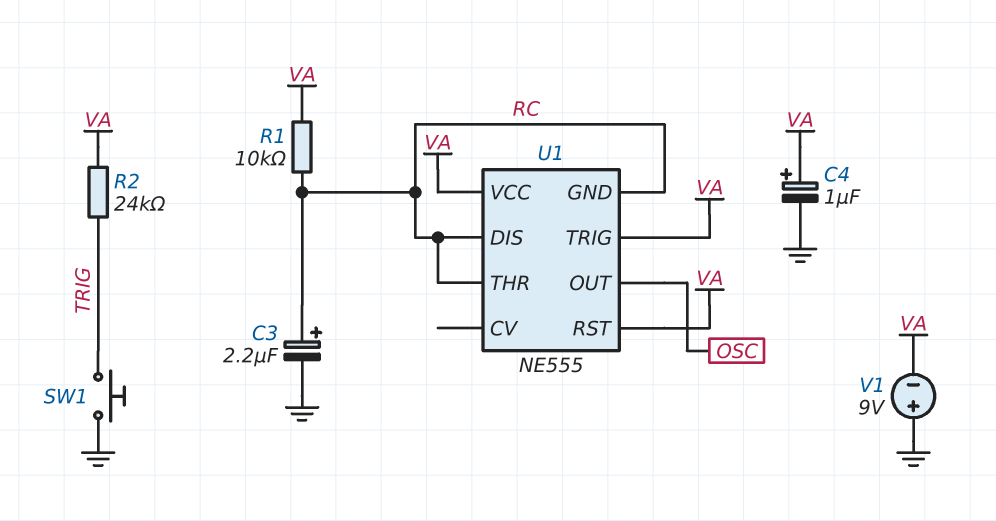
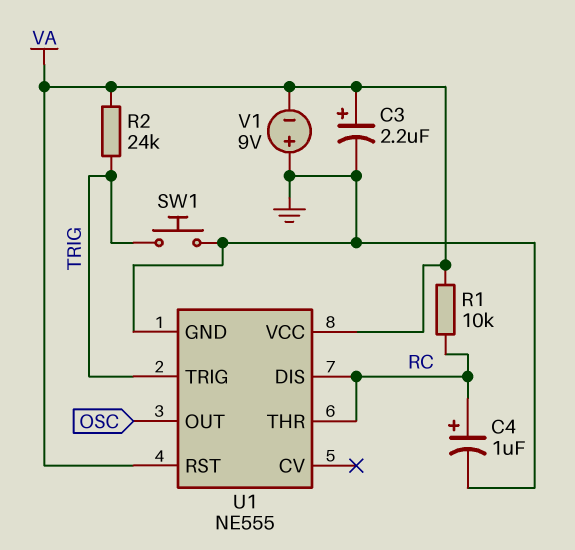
C3: 2.2uF (plus RC, minus GND) -> 2.2uF (plus VA, minus GND)
C4: 1uF (plus VA, minus GND) -> 1uF (plus RC, minus GND)
U1 pin GND: RC -> GND
U1 pin TRIG: VA -> TRIG

